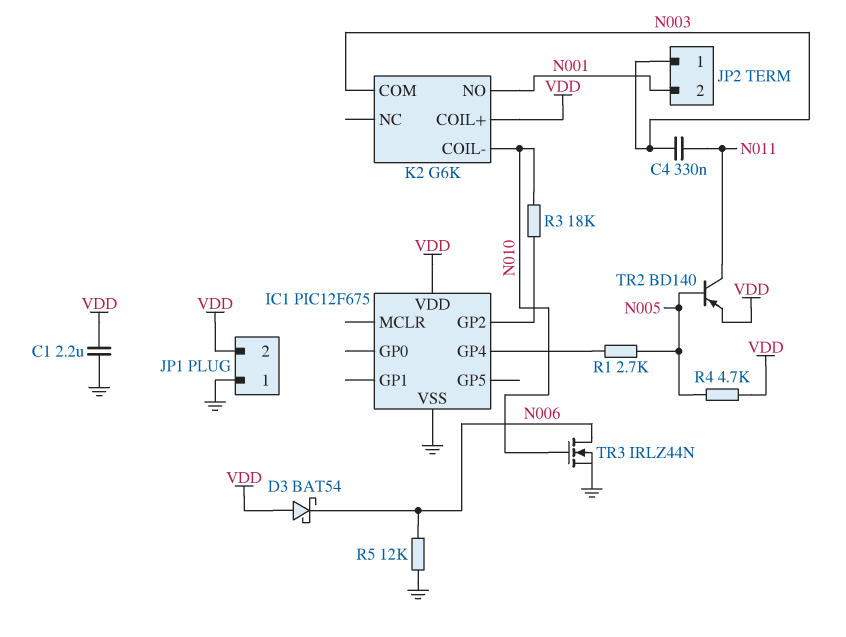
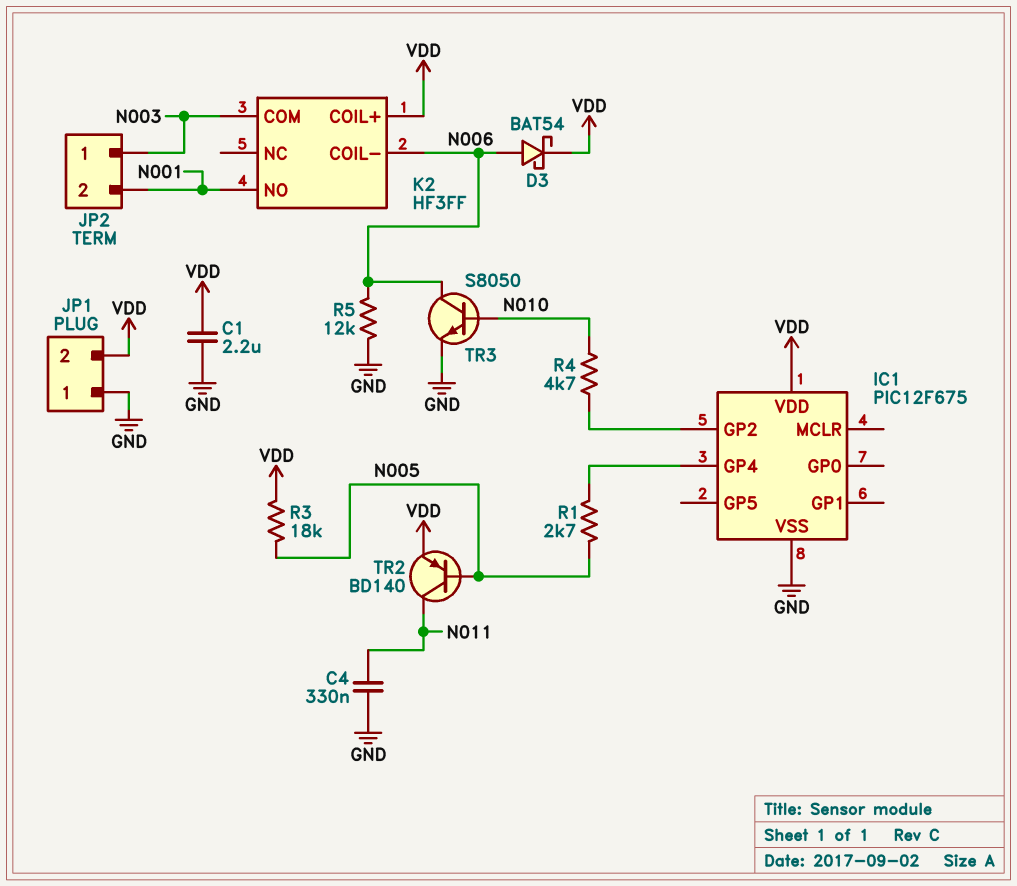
C4: 330nF (N003, N011) -> 330nF (GND, N011)
D3: schottky BAT54 (A VDD, K N006) -> schottky BAT54 (A N006, K VDD)
K2: G6K -> HF3FF
K2 pin COIL-: N010 -> N006
R3: 18k (IC1/GP2, N010) -> 18k (N005, VDD)
R4: 4.7k (N005, VDD) -> 4.7k (IC1/GP2, N010)
TR3: NMOS IRLZ44N (G N010, D N006, S GND) -> NPN S8050 (B N010, C N006, E GND)

